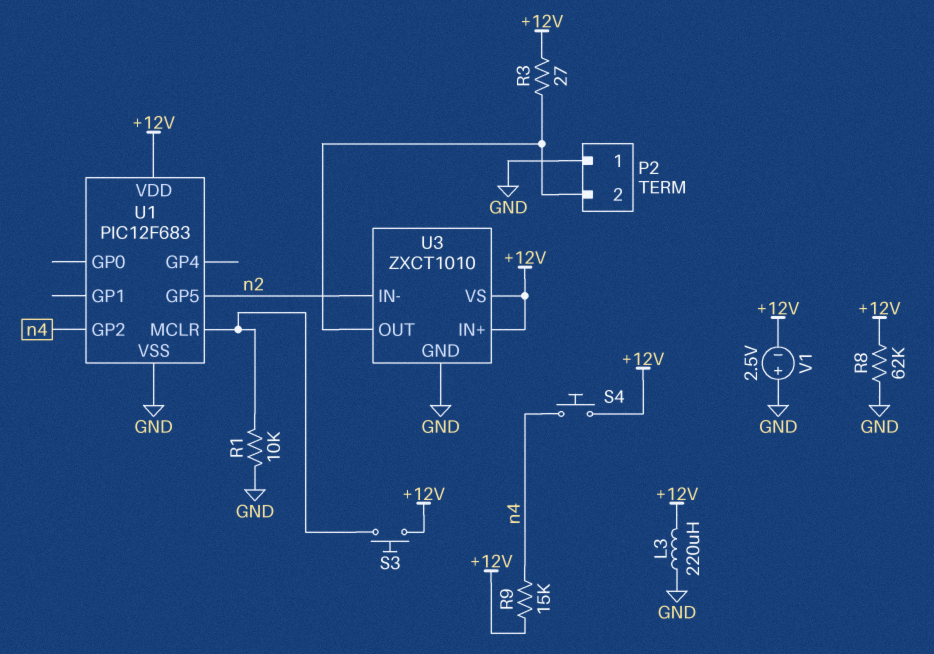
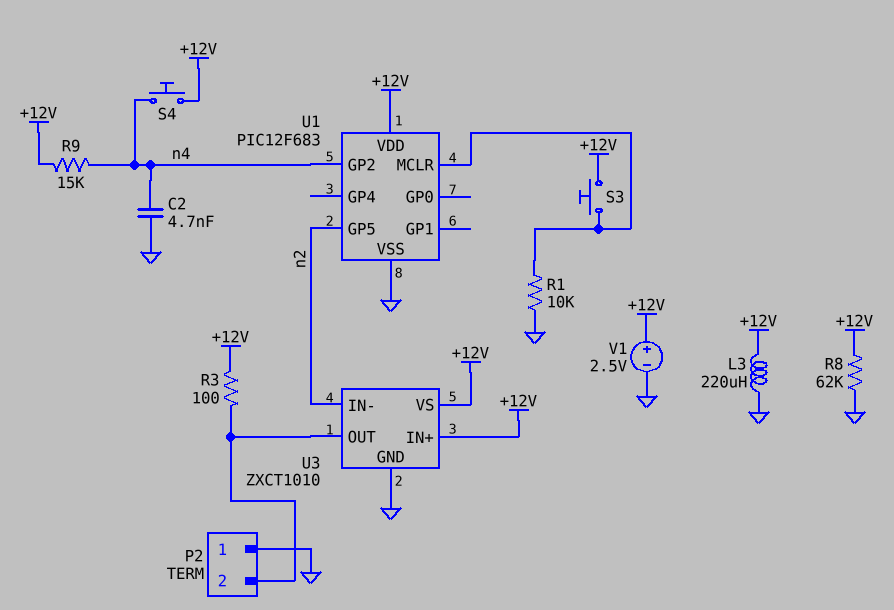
C2: none -> 4.7nF (GND, n4)
R3: 27 (+12V, P2/2) -> 100 (+12V, P2/2)
V1: 2.5V (plus GND, minus +12V) -> 2.5V (plus +12V, minus GND)

